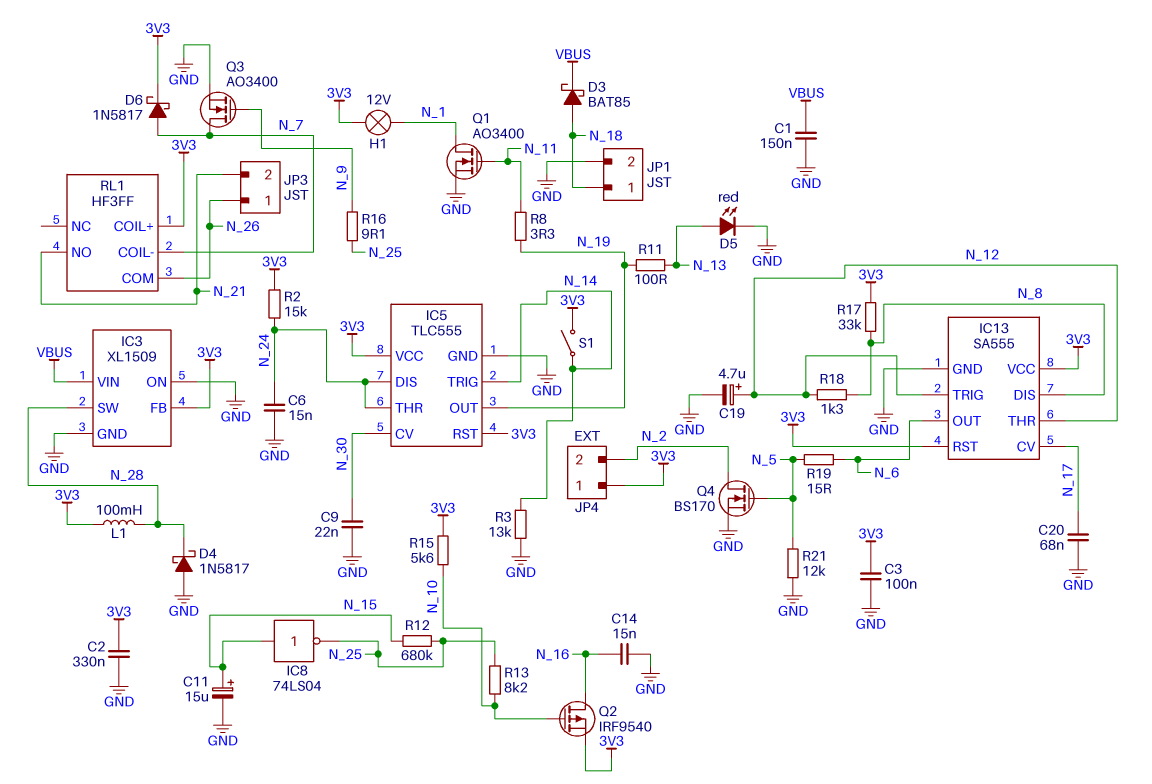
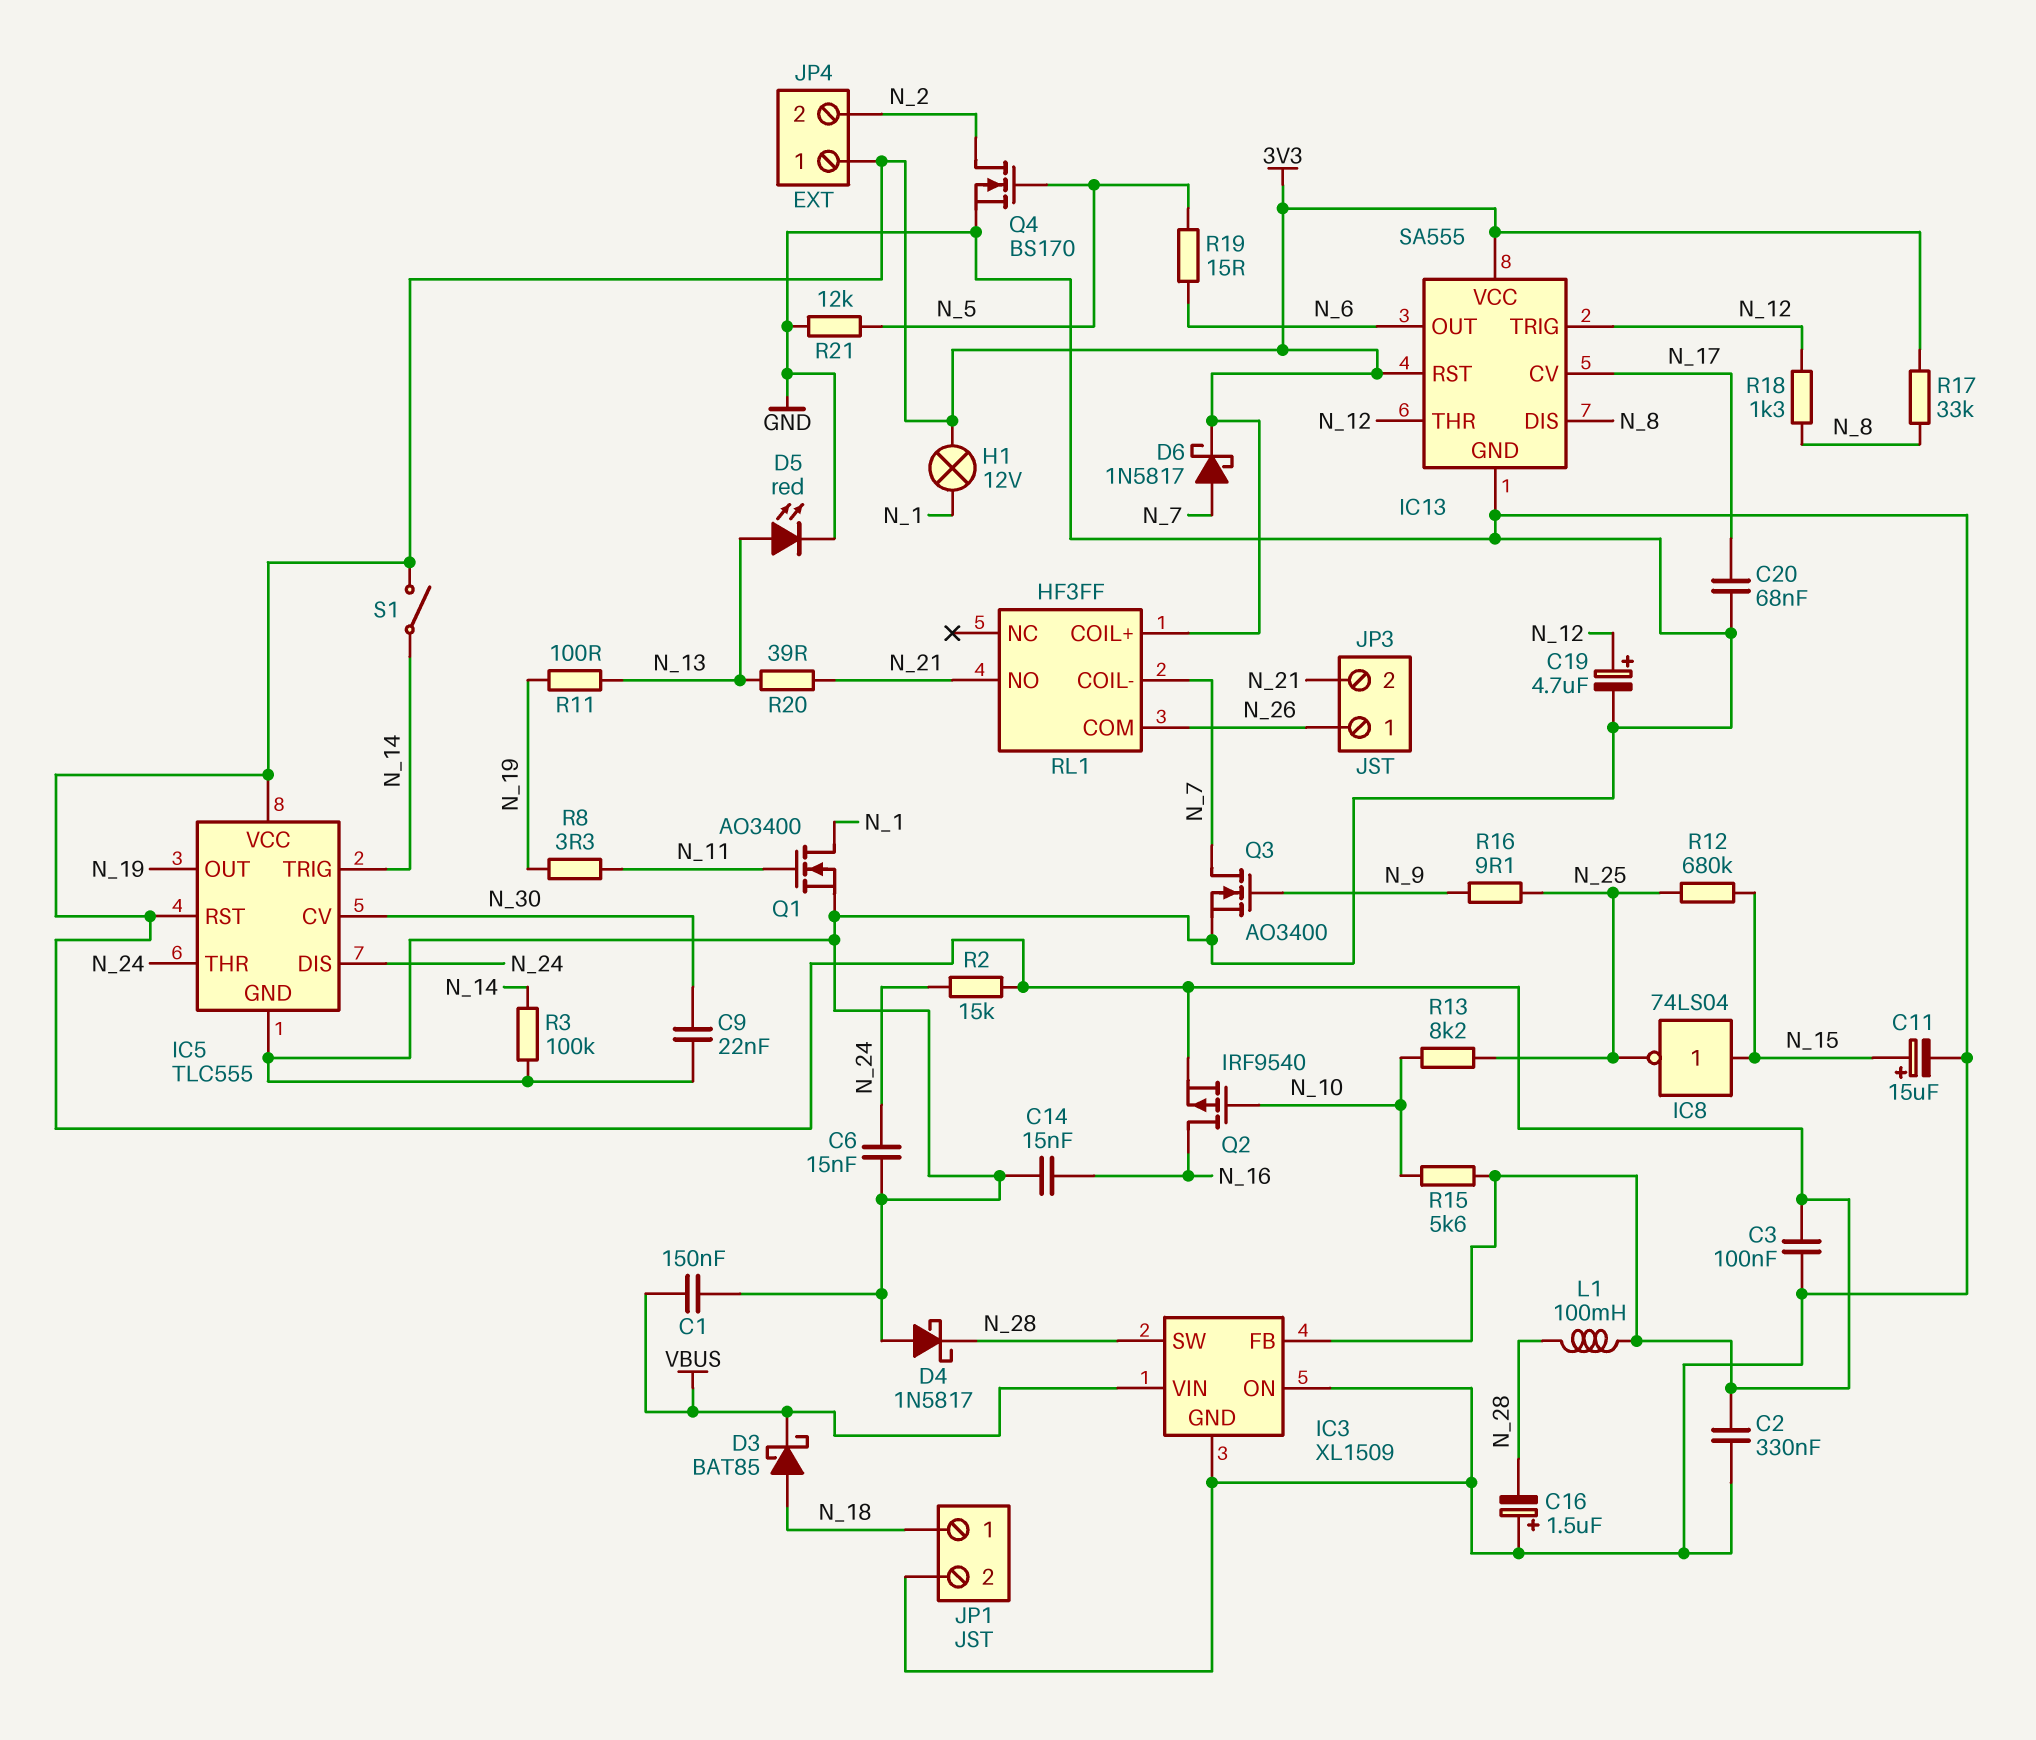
C16: none -> 1.5uF (plus GND, minus N_28)
R3: 13k (GND, N_14) -> 100k (GND, N_14)
R20: none -> 39 (N_13, N_21)

